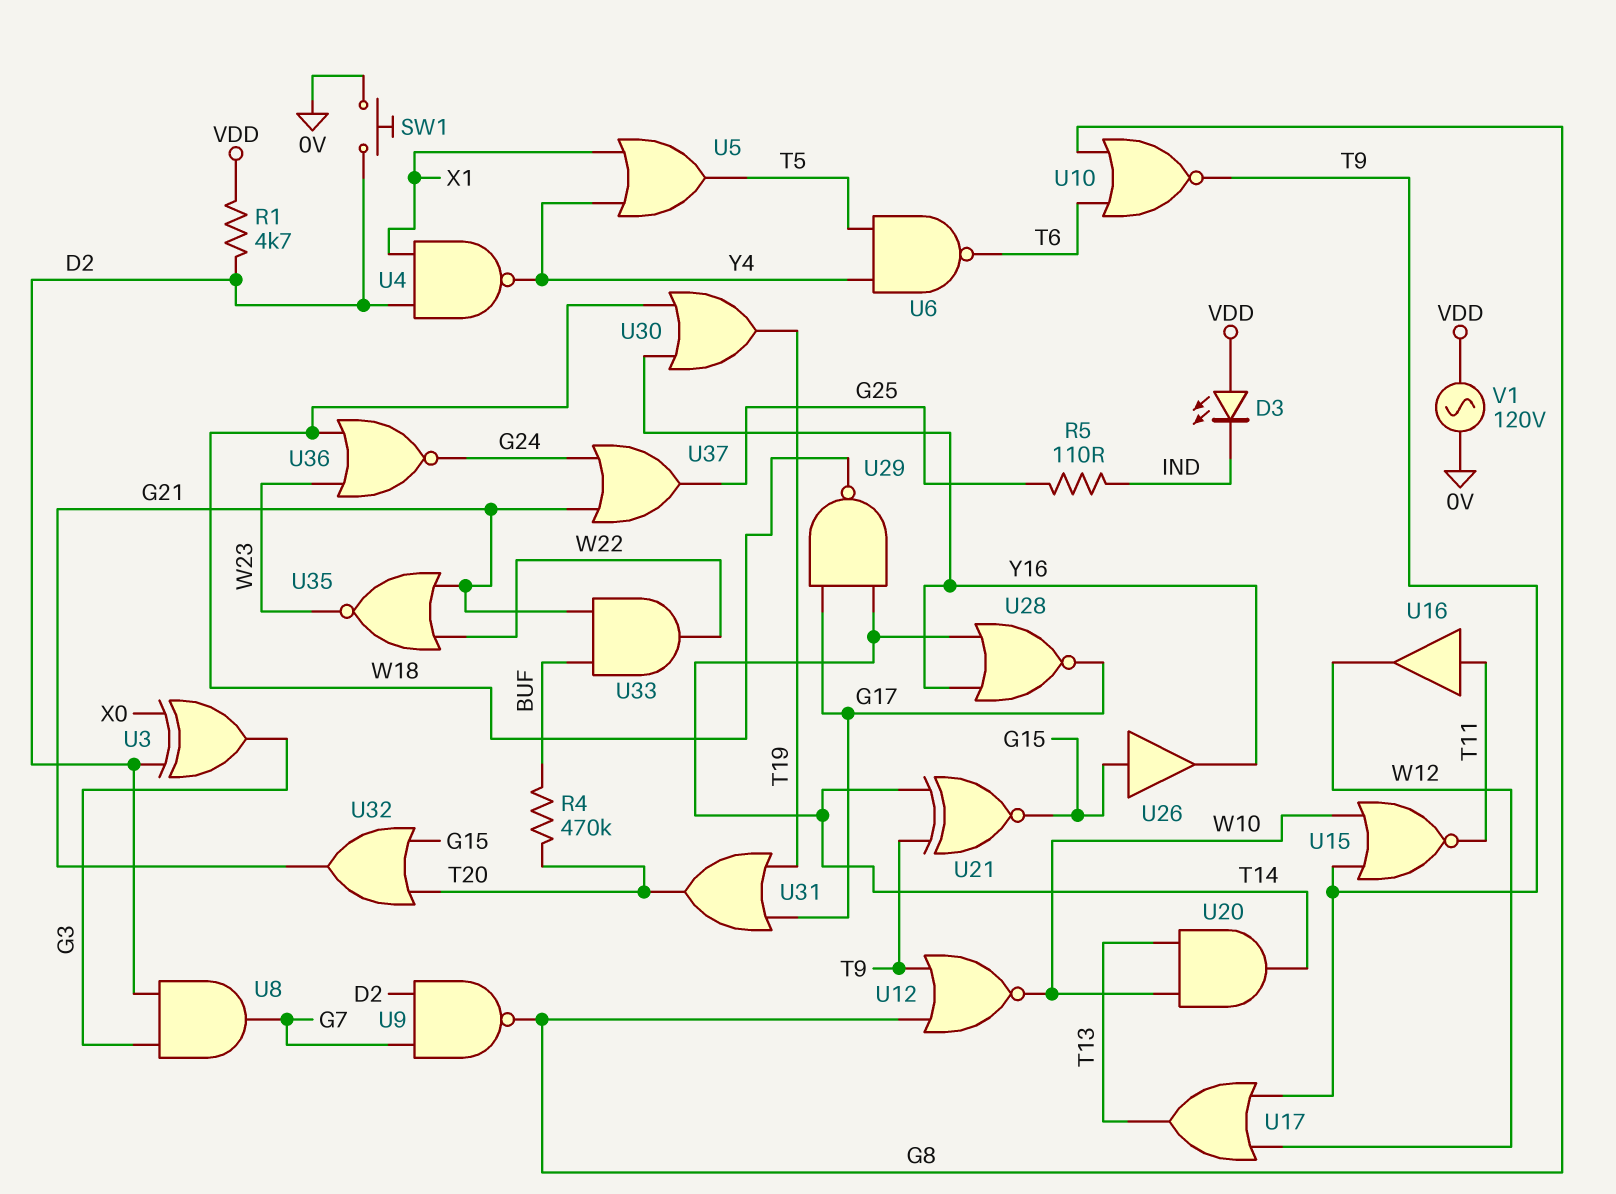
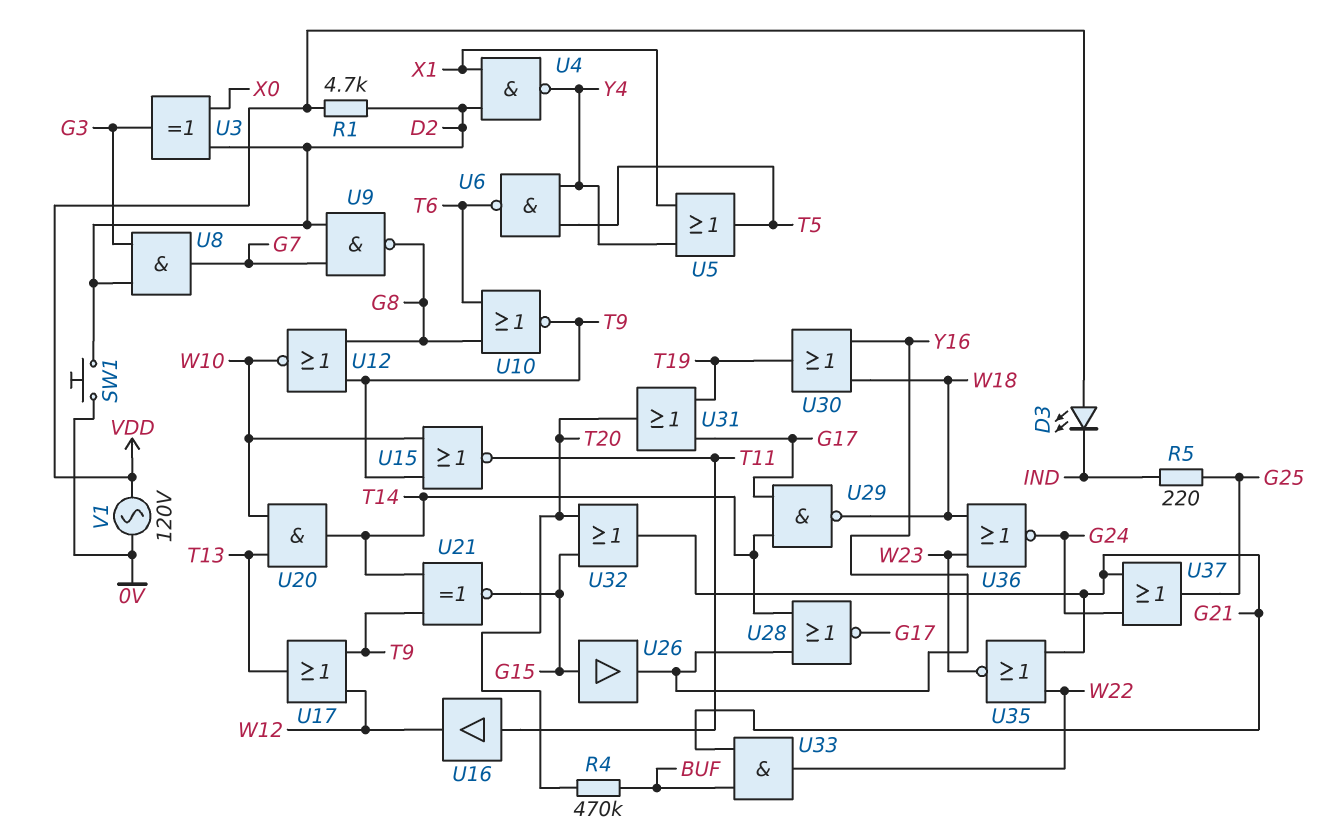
R5: 110 (G25, IND) -> 220 (G25, IND)

